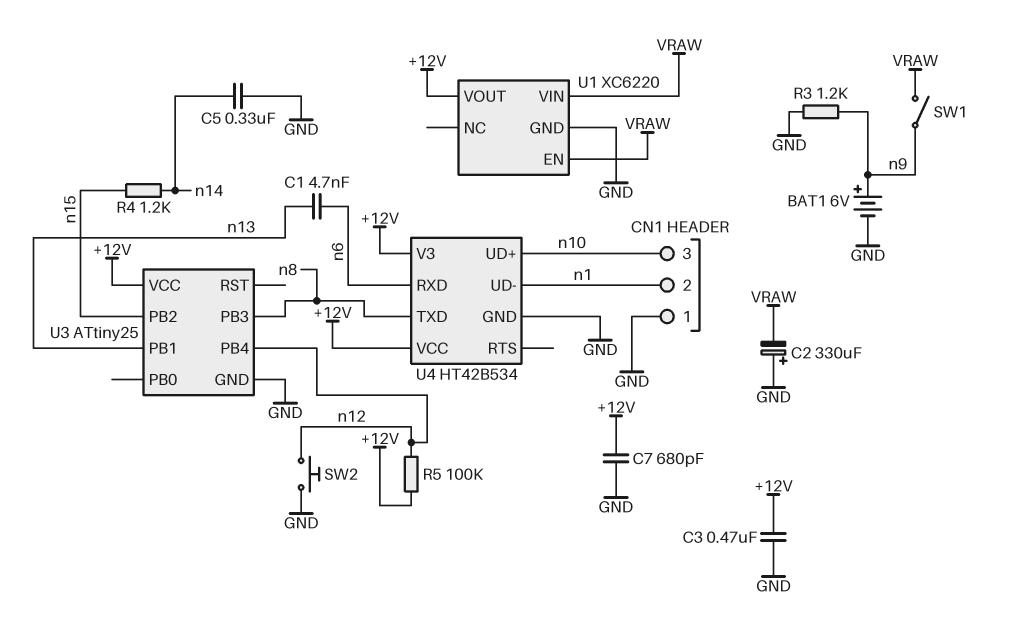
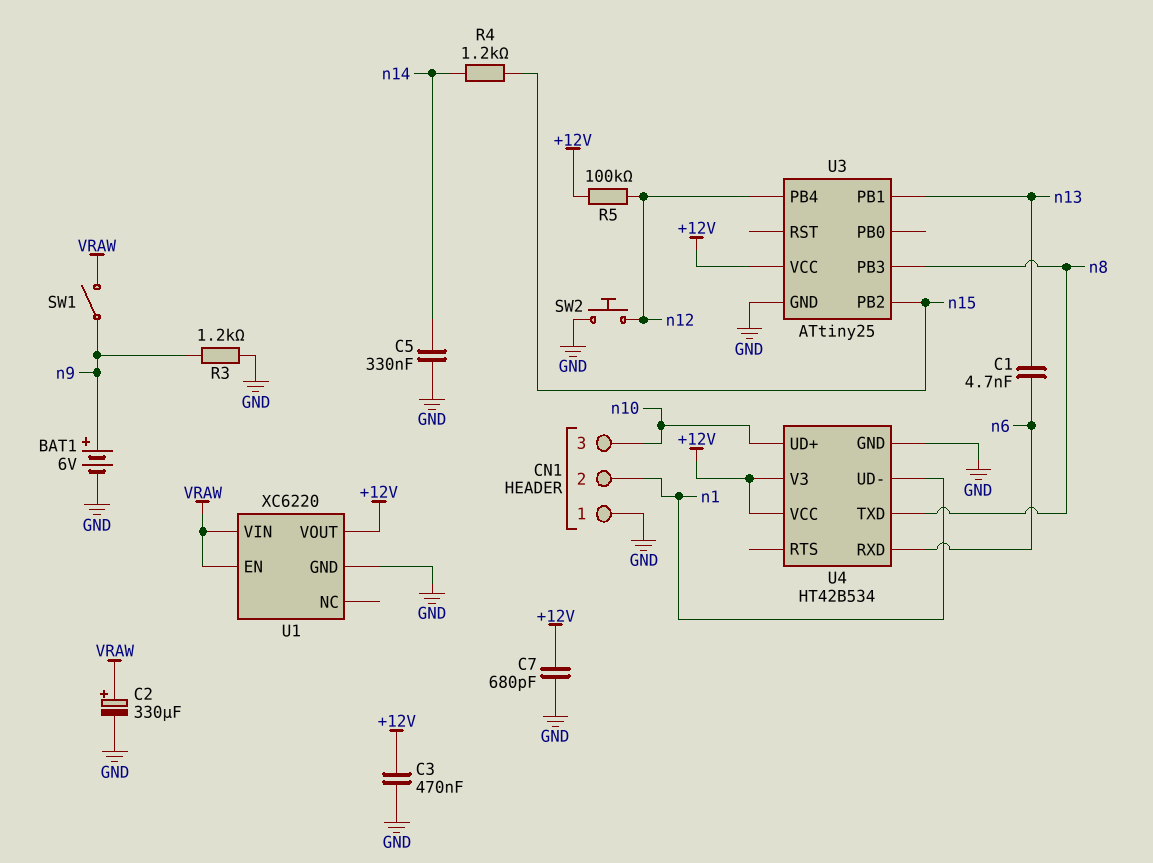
C2: 330uF (plus GND, minus VRAW) -> 330uF (plus VRAW, minus GND)

